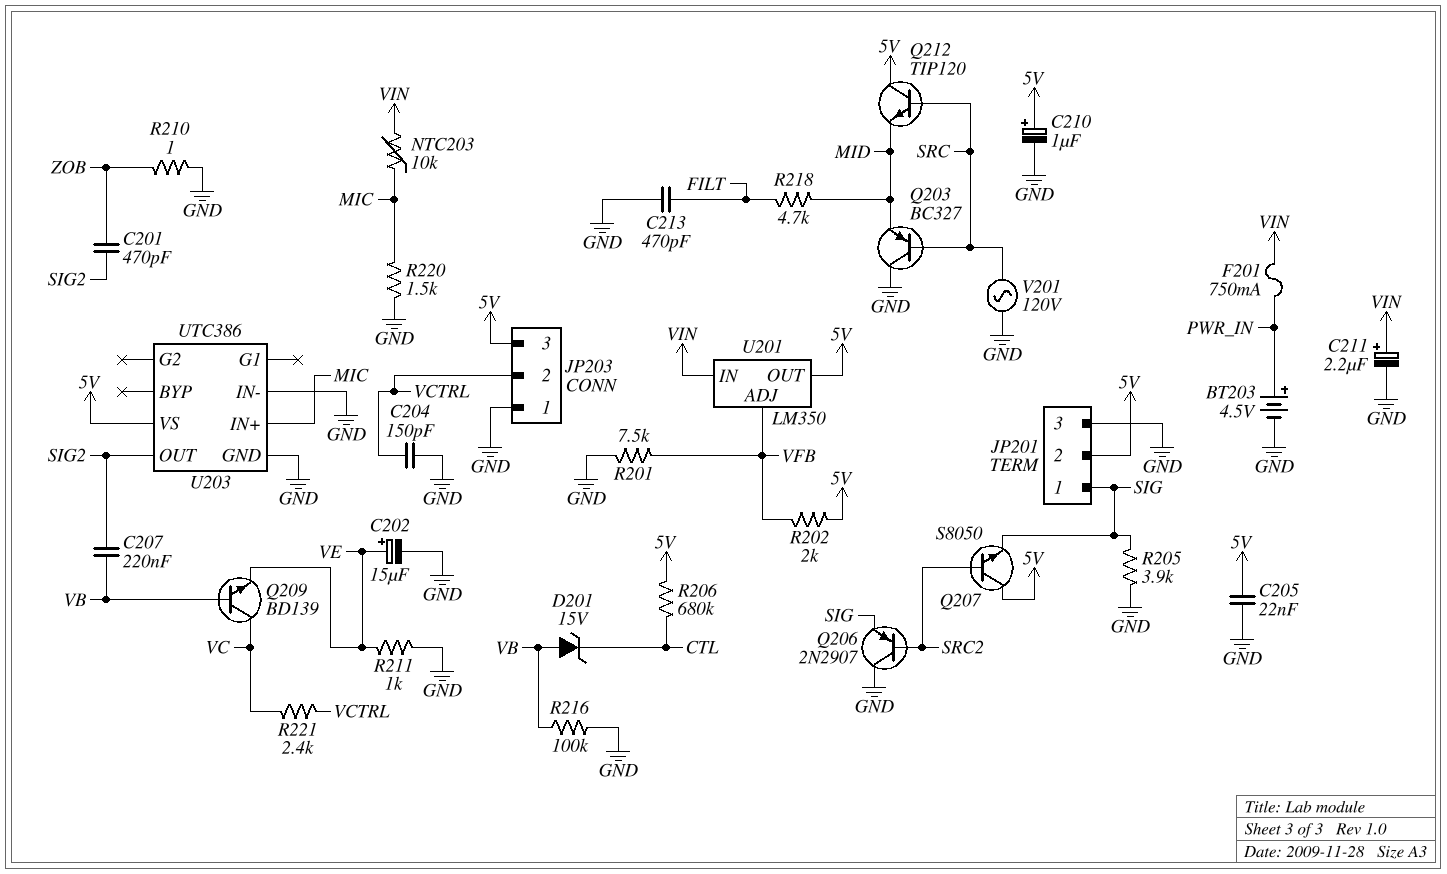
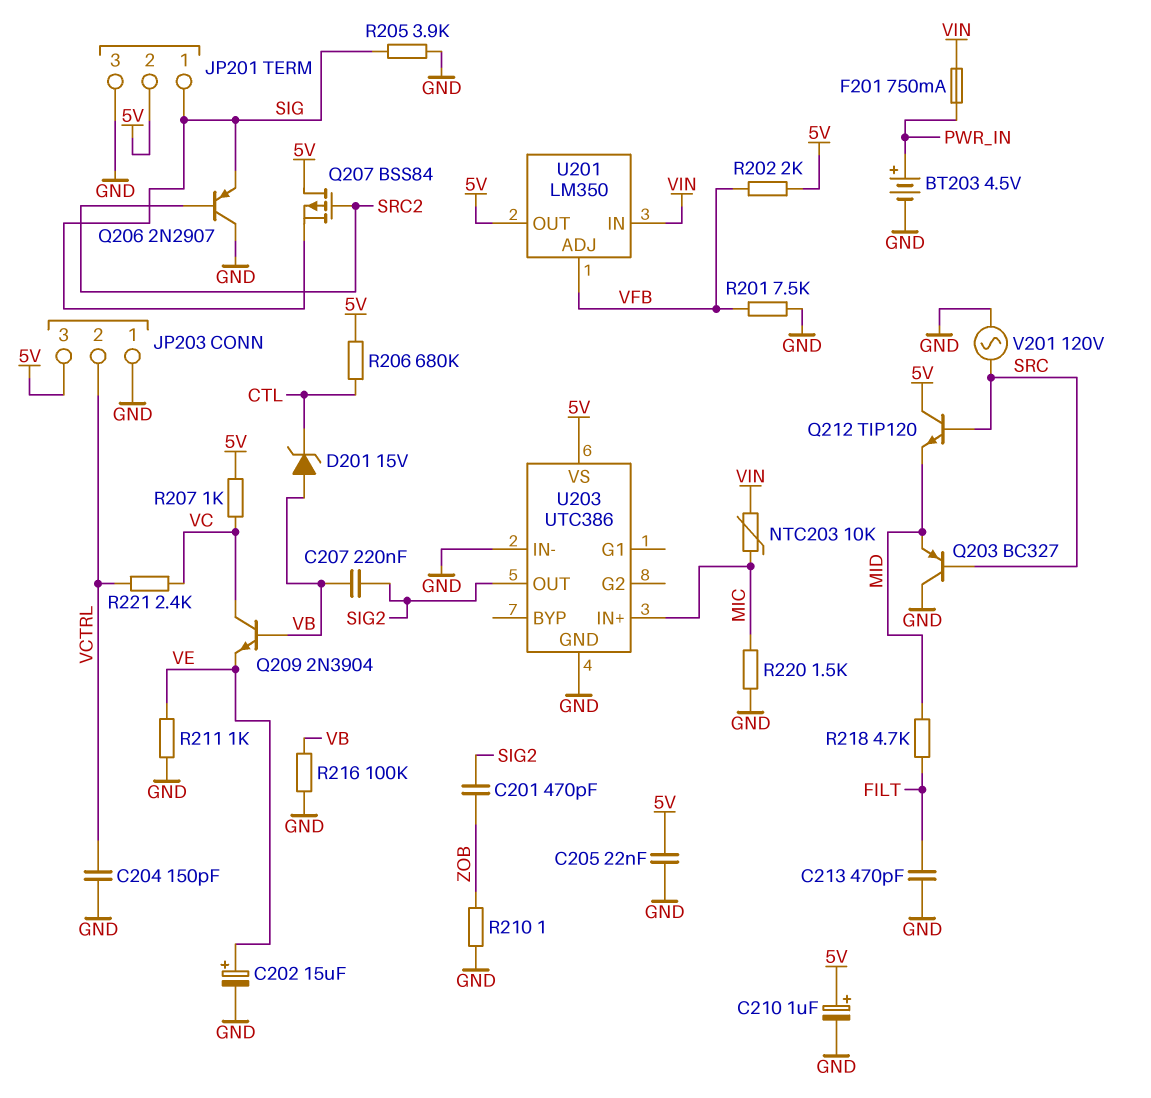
C211: 2.2uF (plus VIN, minus GND) -> none
Q207: NPN S8050 (B SRC2, C 5V, E SIG) -> PMOS BSS84 (G SRC2, D 5V, S SIG)
Q209: NPN BD139 (B VB, C VC, E VE) -> NPN 2N3904 (B VB, C VC, E VE)
R207: none -> 1k (5V, VC)

